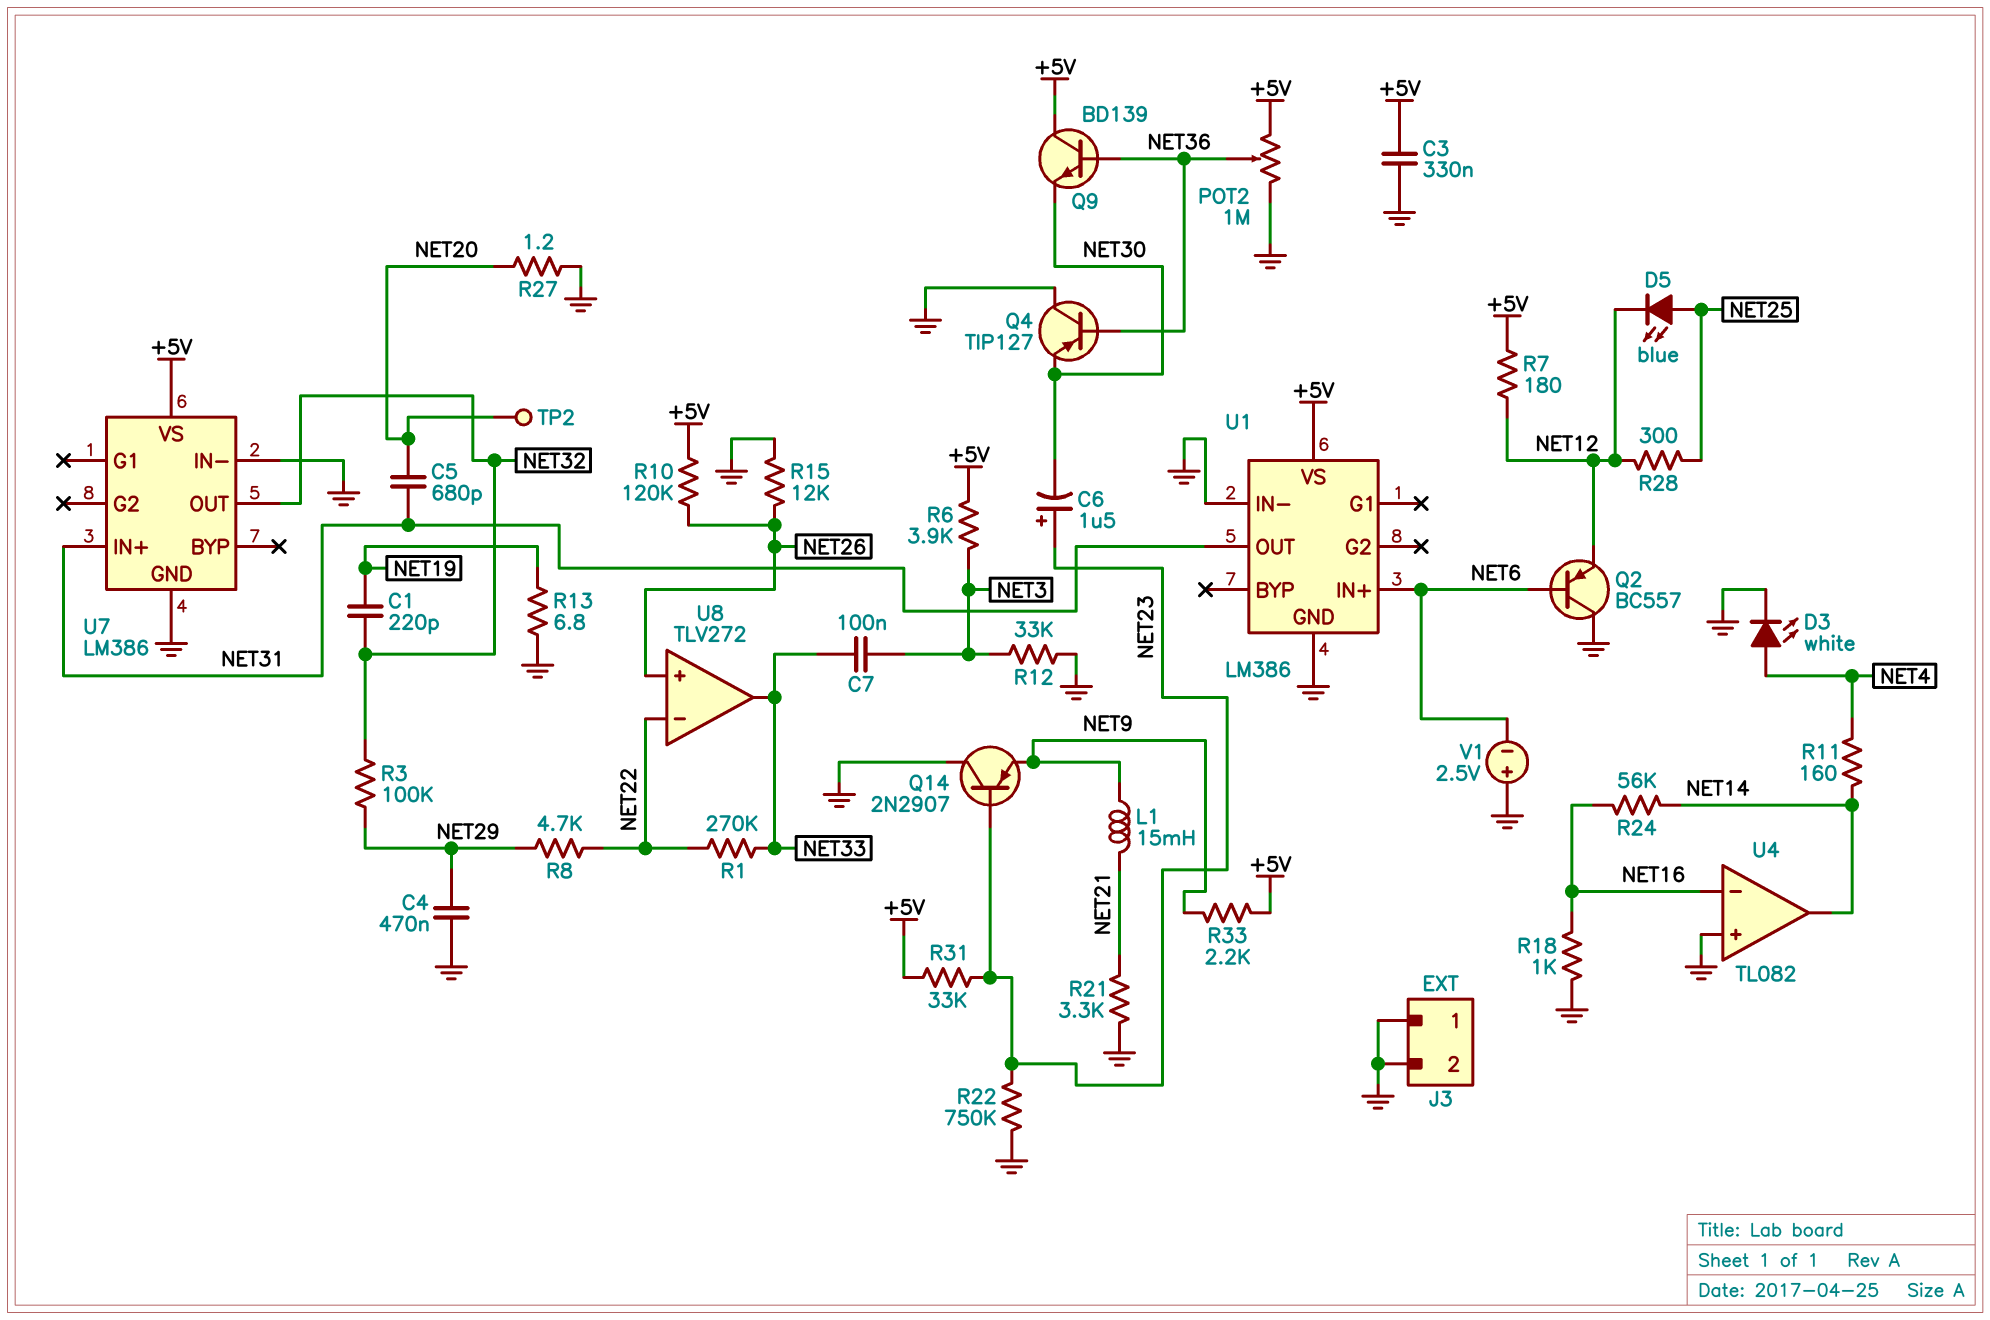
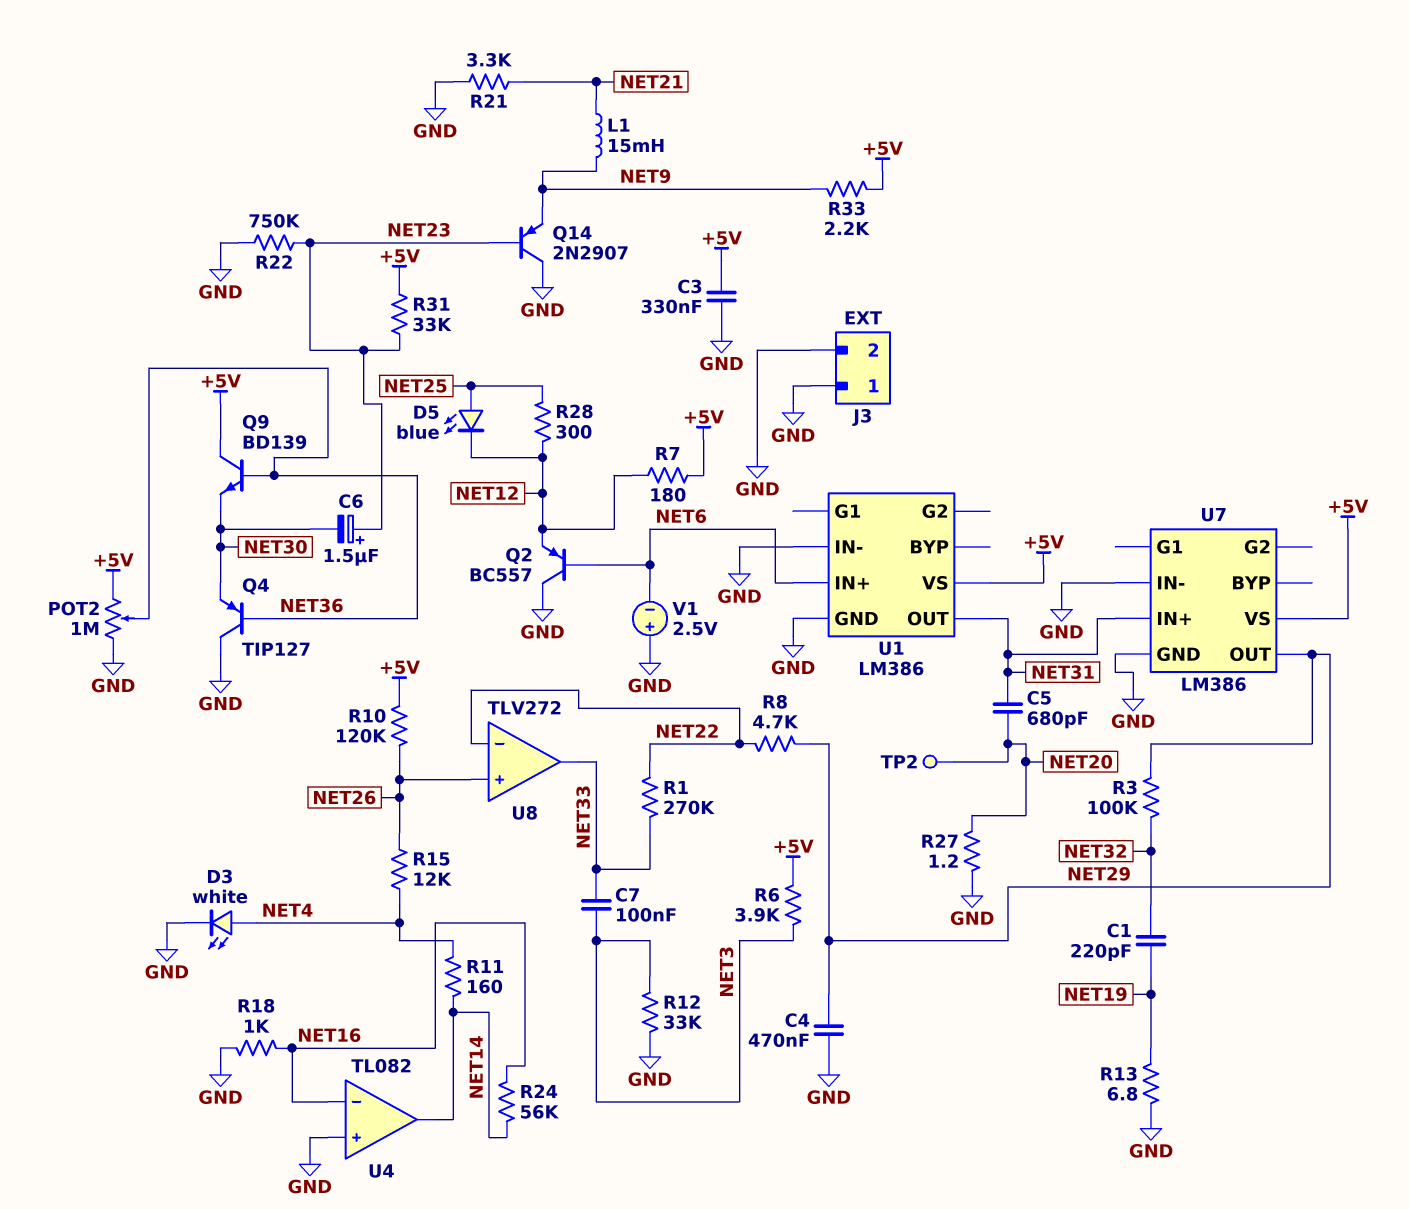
R15: 12k (GND, NET26) -> 12k (NET4, NET26)
U7 pin OUT: NET32 -> NET29

